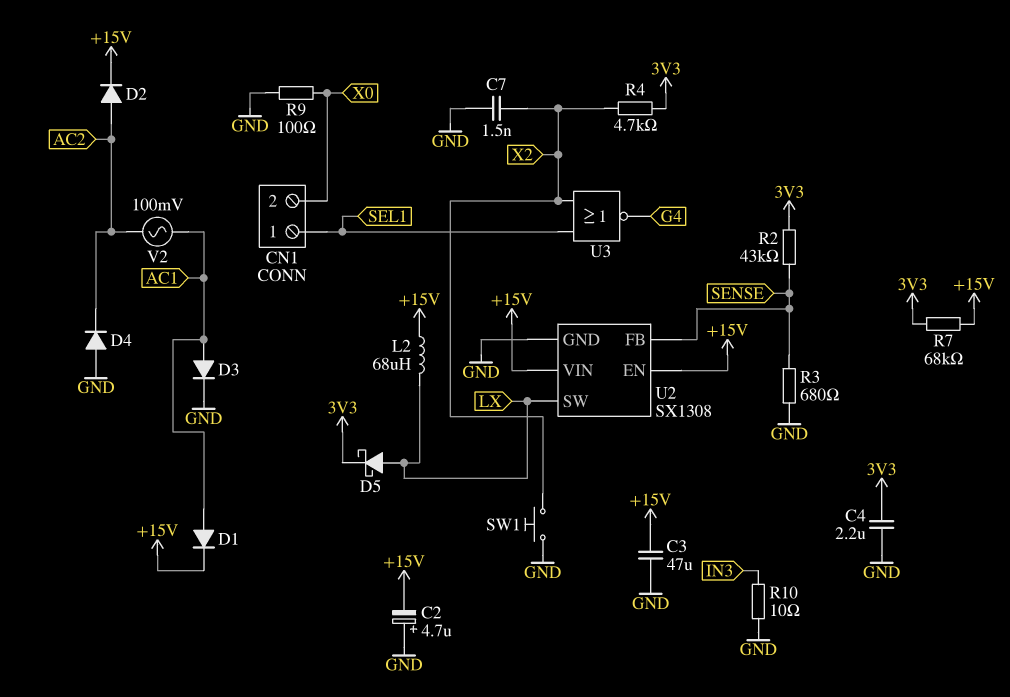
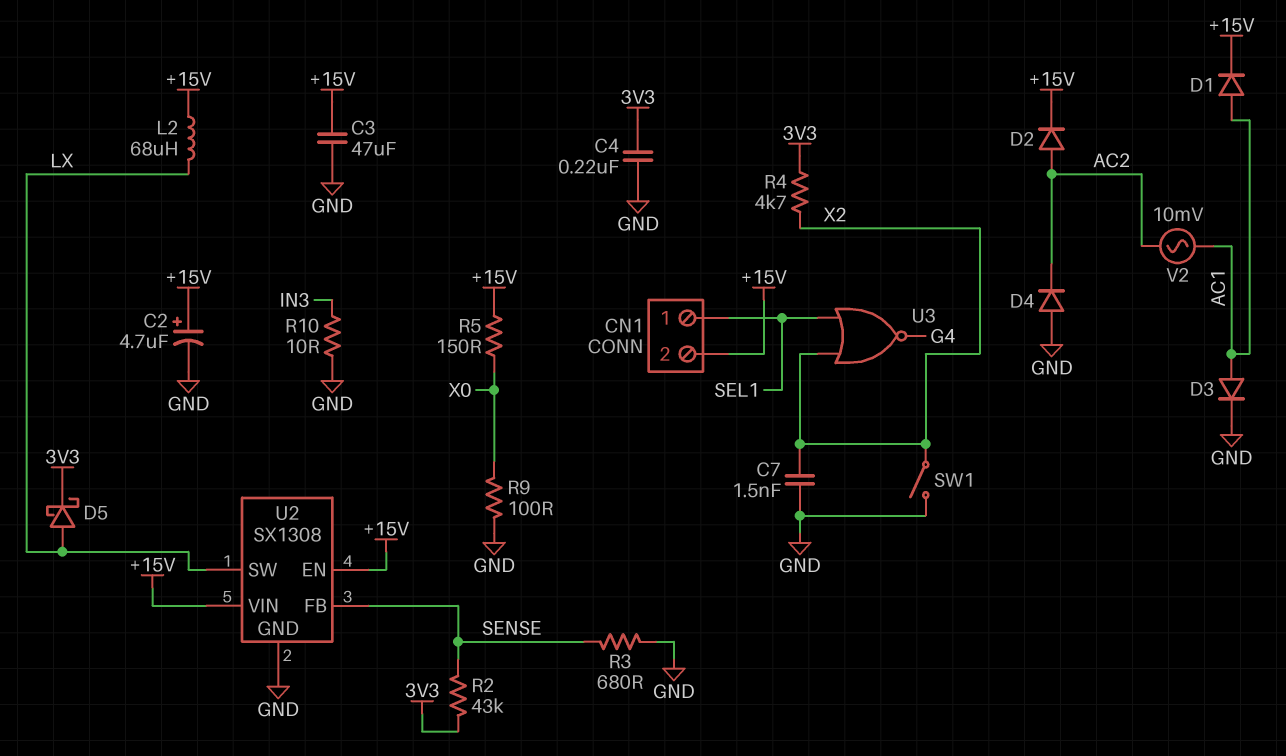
C2: 4.7uF (plus GND, minus +15V) -> 4.7uF (plus +15V, minus GND)
C4: 2.2uF (3V3, GND) -> 220nF (3V3, GND)
CN1 pin 2: X0 -> +15V
R5: none -> 150 (+15V, X0)
R7: 68k (+15V, 3V3) -> none
SW1: button (GND, X2) -> switch (GND, X2)
V2: AC 100mV (AC1, AC2) -> AC 10mV (AC1, AC2)

